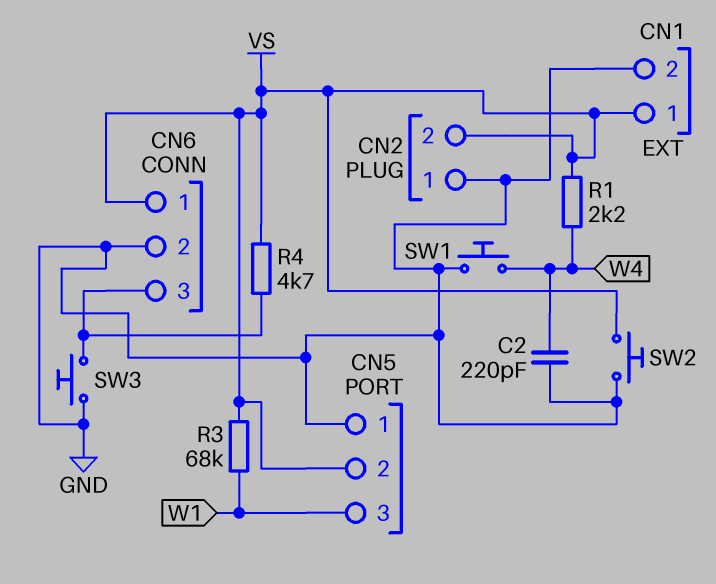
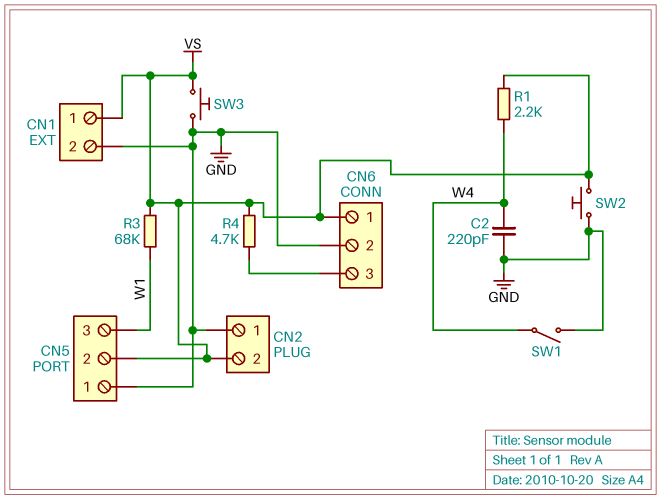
SW1: button (GND, W4) -> switch (GND, W4)
SW3: button (CN6/3, GND) -> button (GND, VS)

